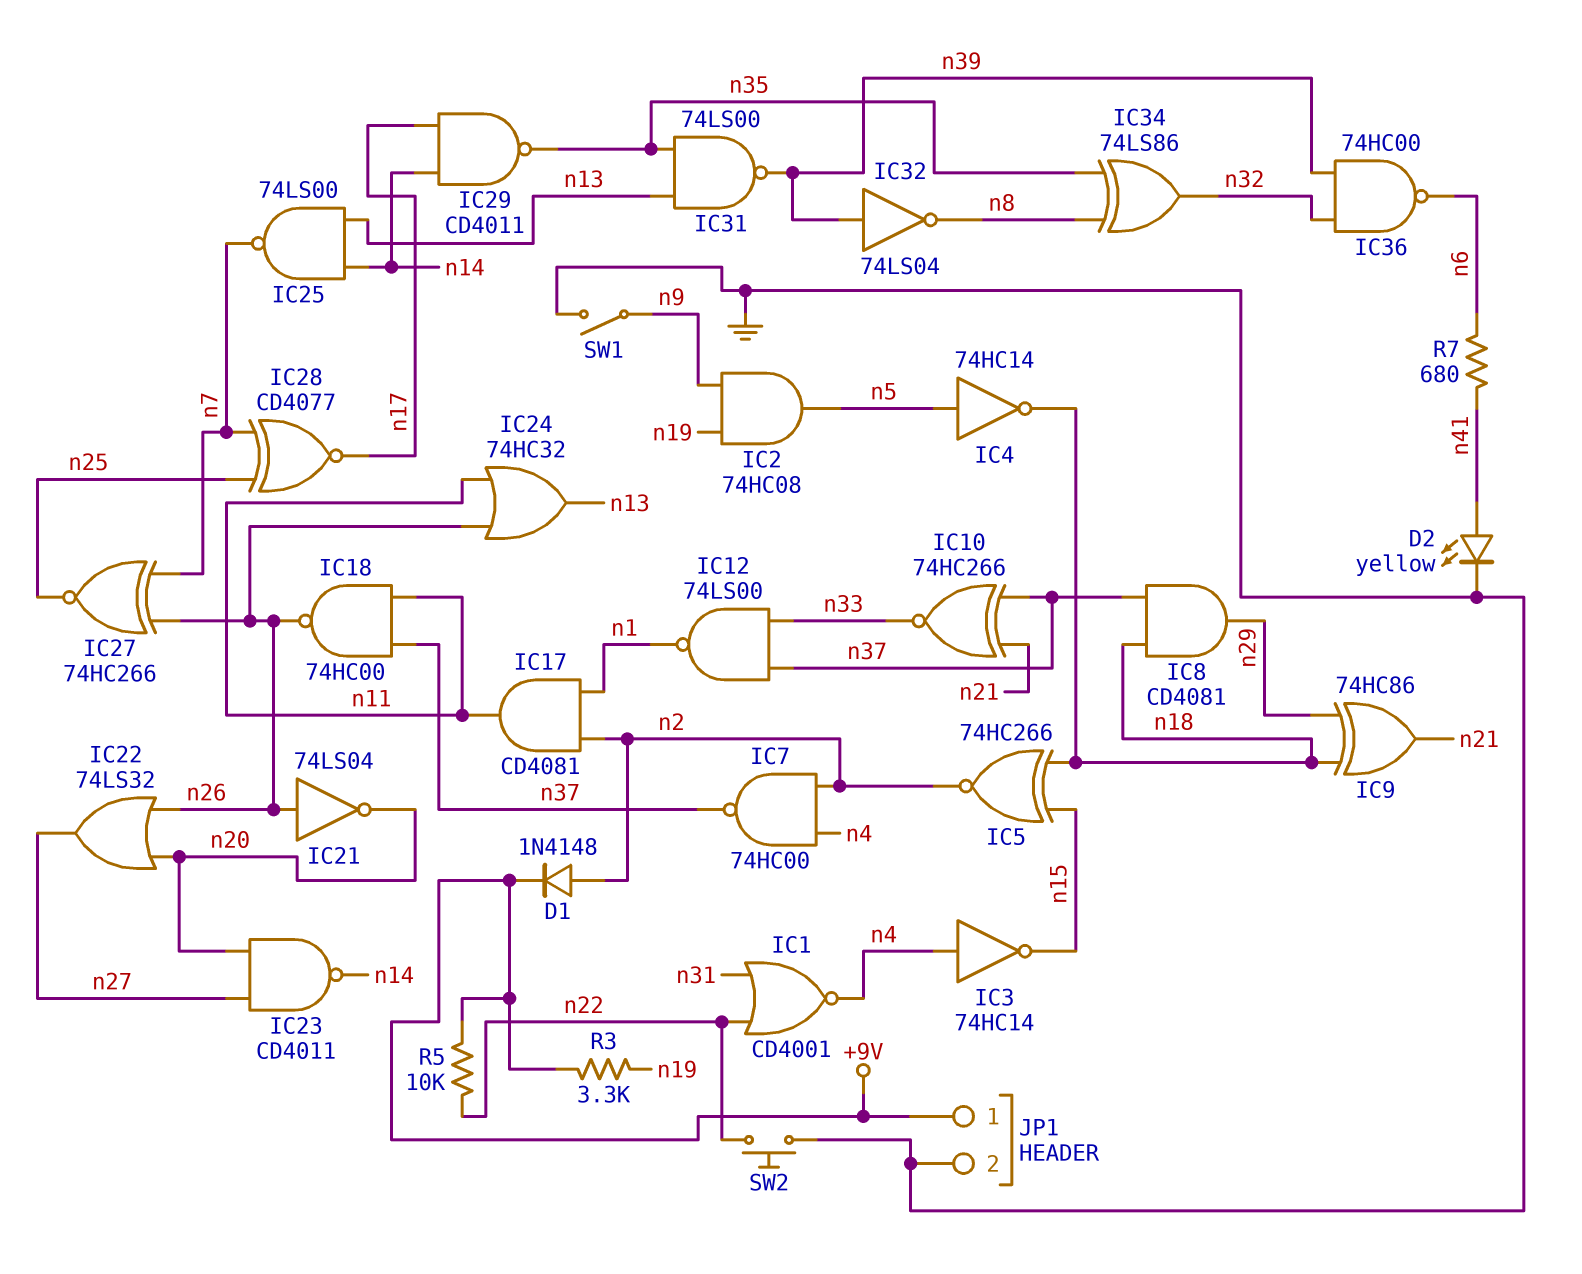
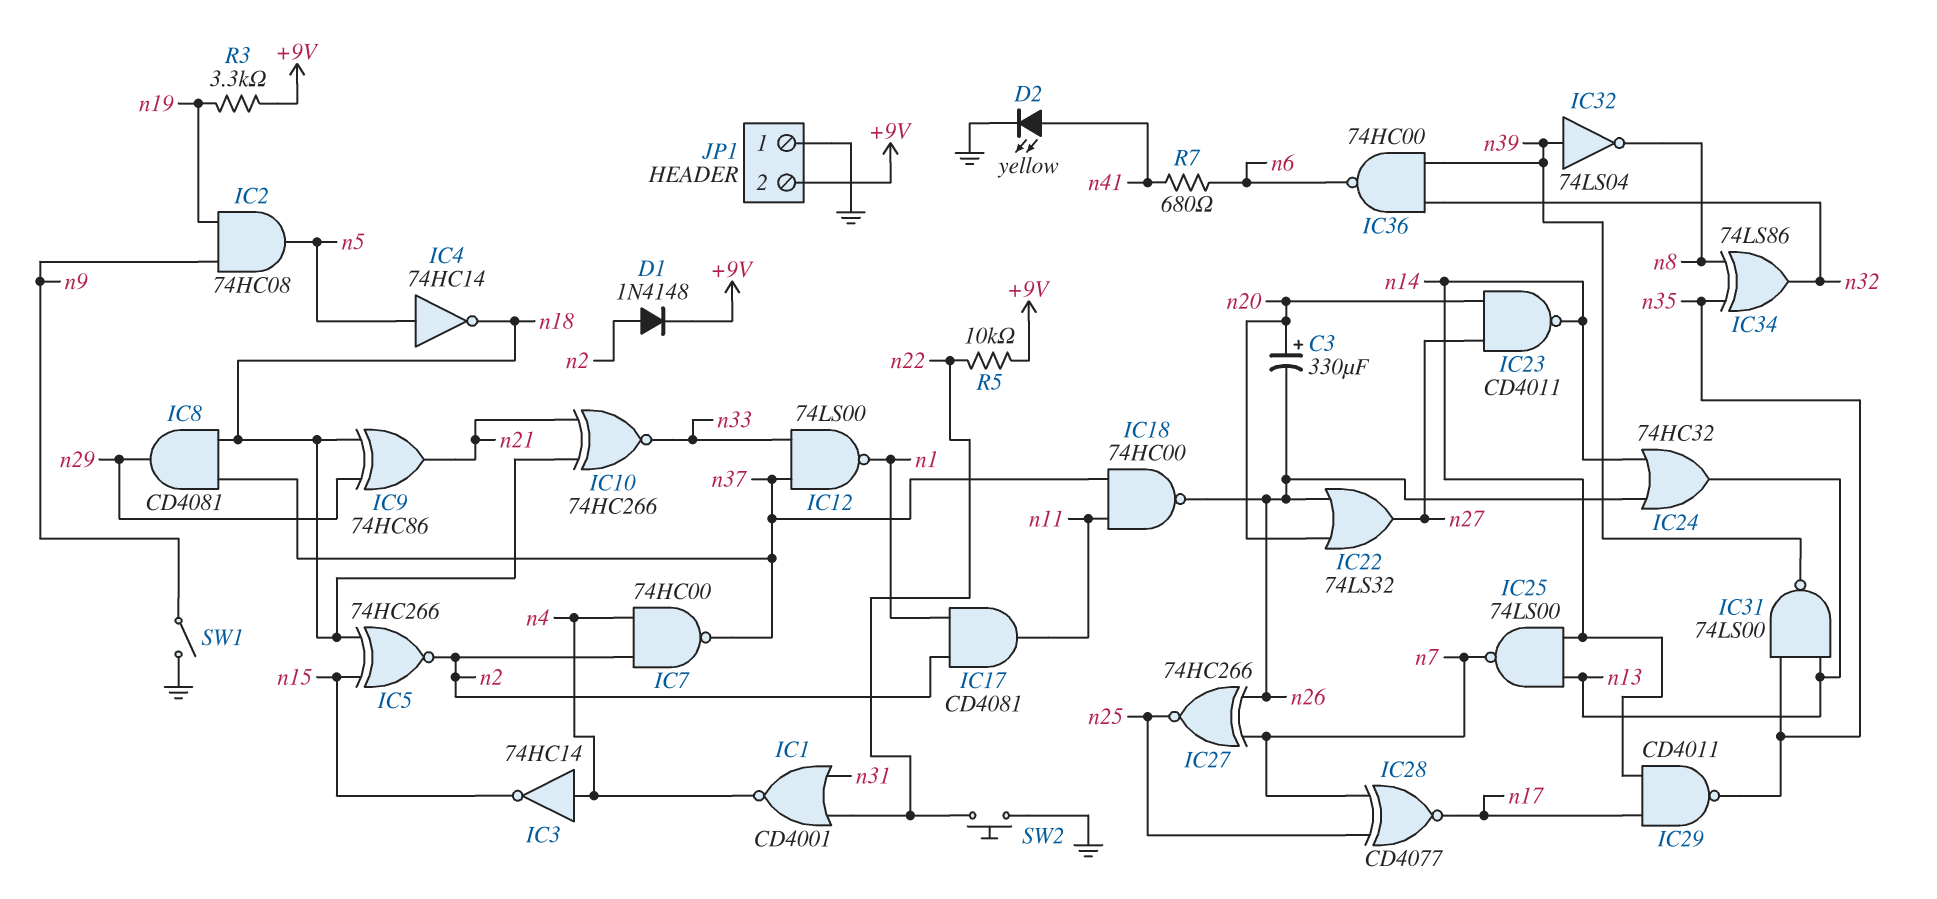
C3: none -> 330uF (plus n20, minus n26)
IC10: XNOR 74HC266 (in n21, in n37, out n33) -> XNOR 74HC266 (in n18, in n21, out n33)
IC21: NOT 74LS04 (in n26, out n20) -> none
IC24: OR 74HC32 (in n11, in n26, out n13) -> OR 74HC32 (in n14, in n26, out n13)
JP1 pin 1: +9V -> GND
JP1 pin 2: GND -> +9V

